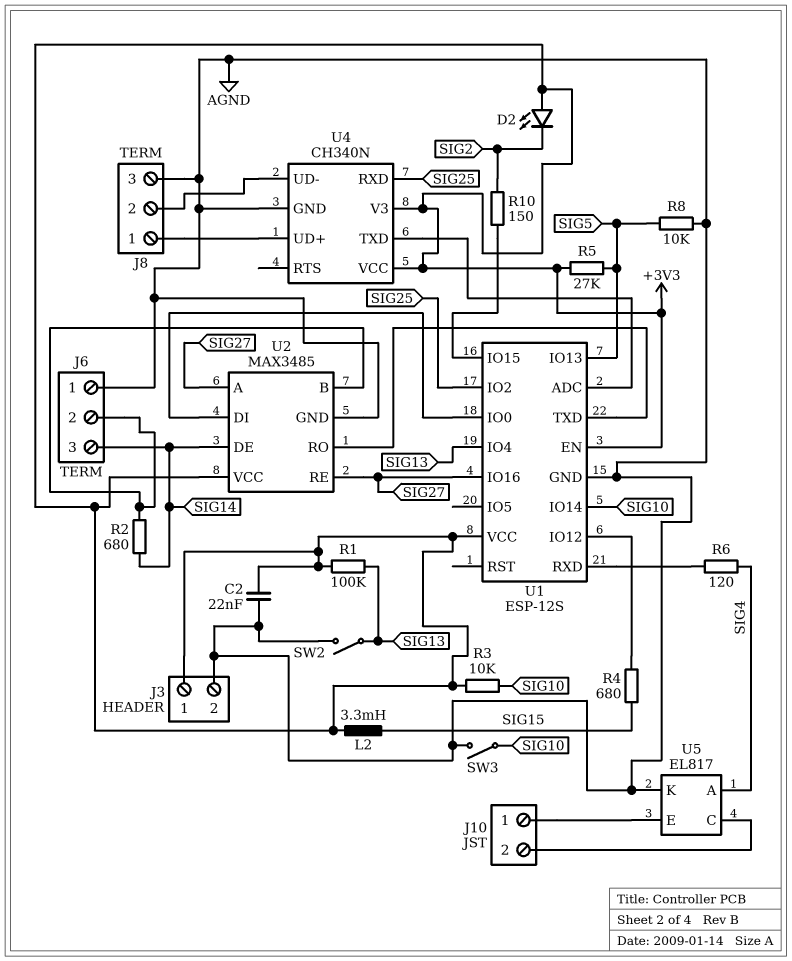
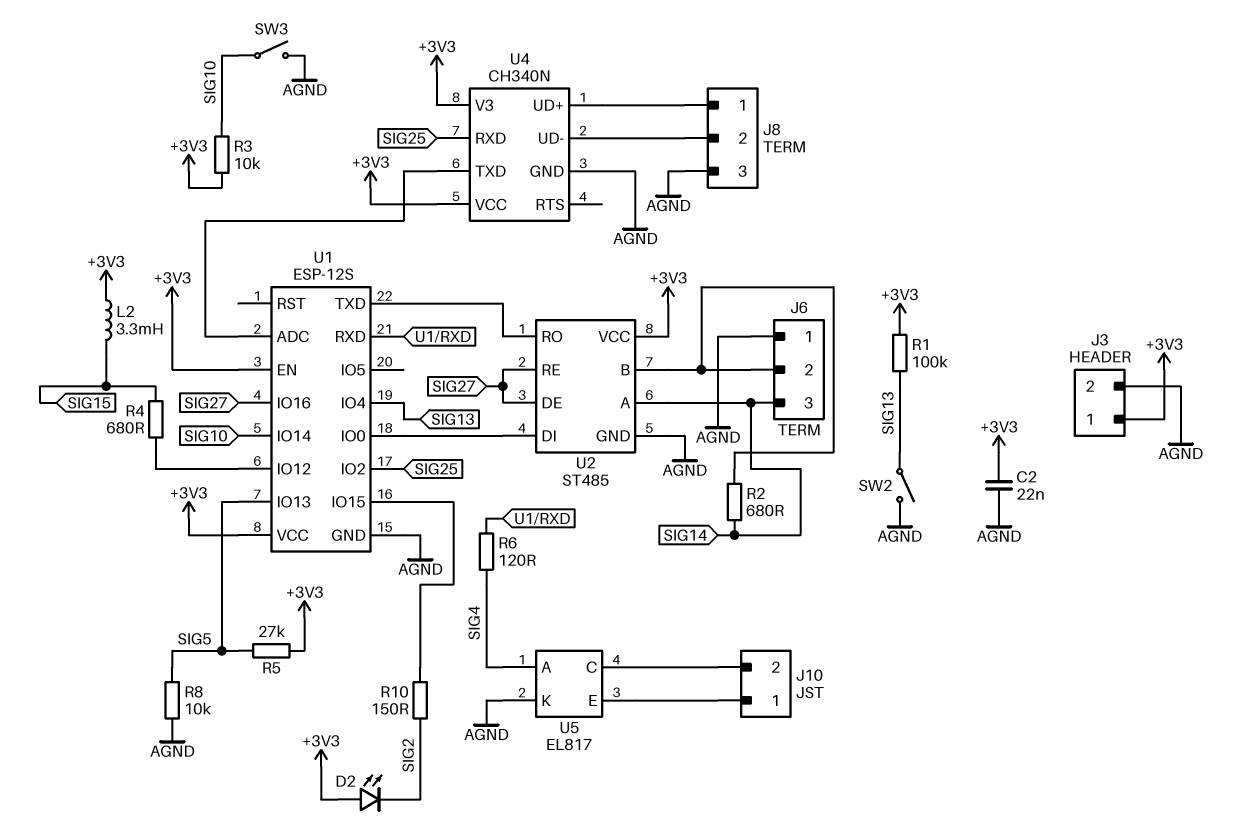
U2: MAX3485 -> ST485
U2 pin A: SIG27 -> SIG14
U2 pin DE: SIG14 -> SIG27

